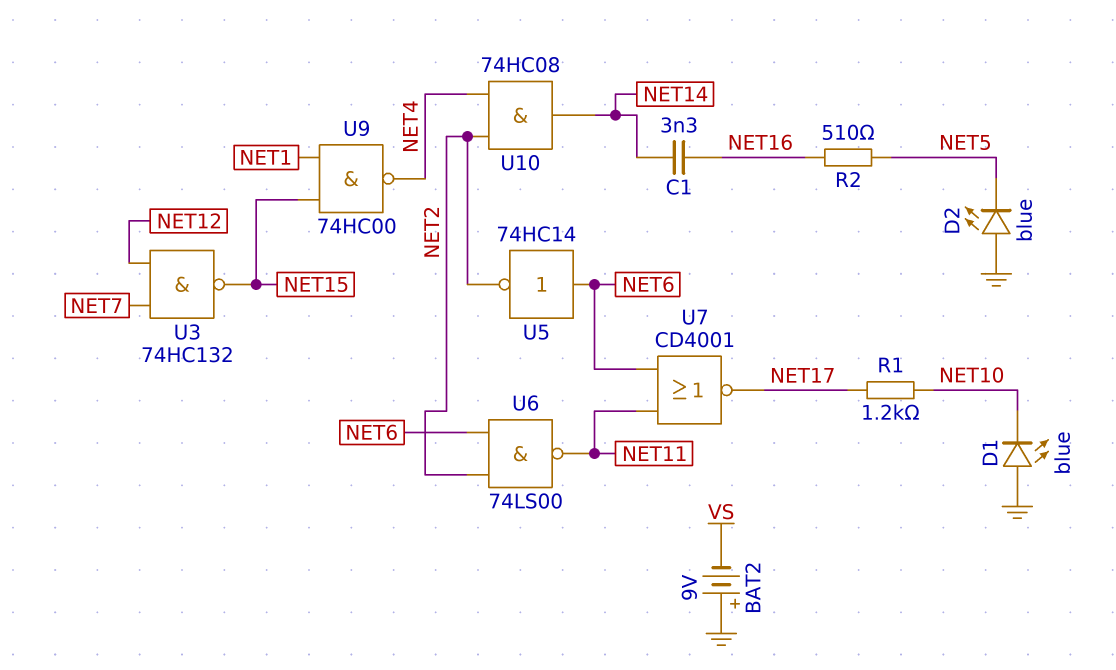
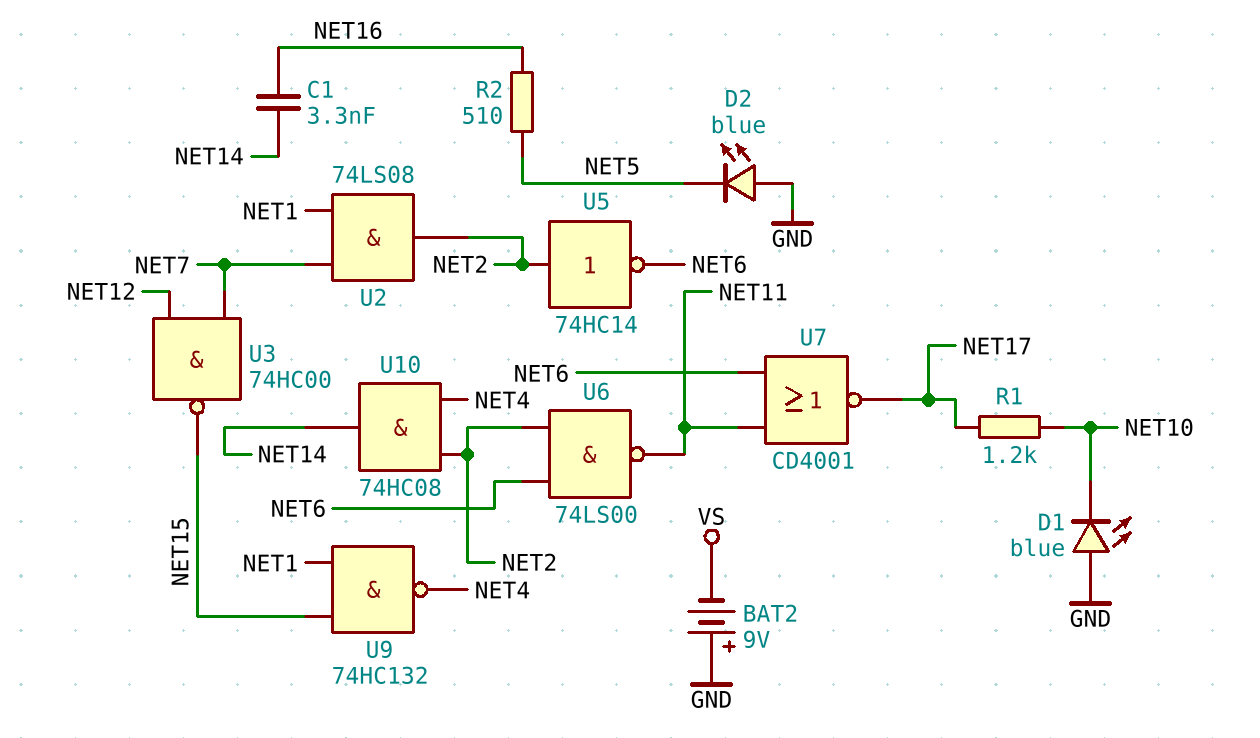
U2: none -> AND 74LS08 (in NET1, in NET7, out NET2)
U3: NAND 74HC132 (in NET7, in NET12, out NET15) -> NAND 74HC00 (in NET7, in NET12, out NET15)
U5: NOT 74HC14 (in NET6, out NET2) -> NOT 74HC14 (in NET2, out NET6)
U9: NAND 74HC00 (in NET1, in NET15, out NET4) -> NAND 74HC132 (in NET1, in NET15, out NET4)

